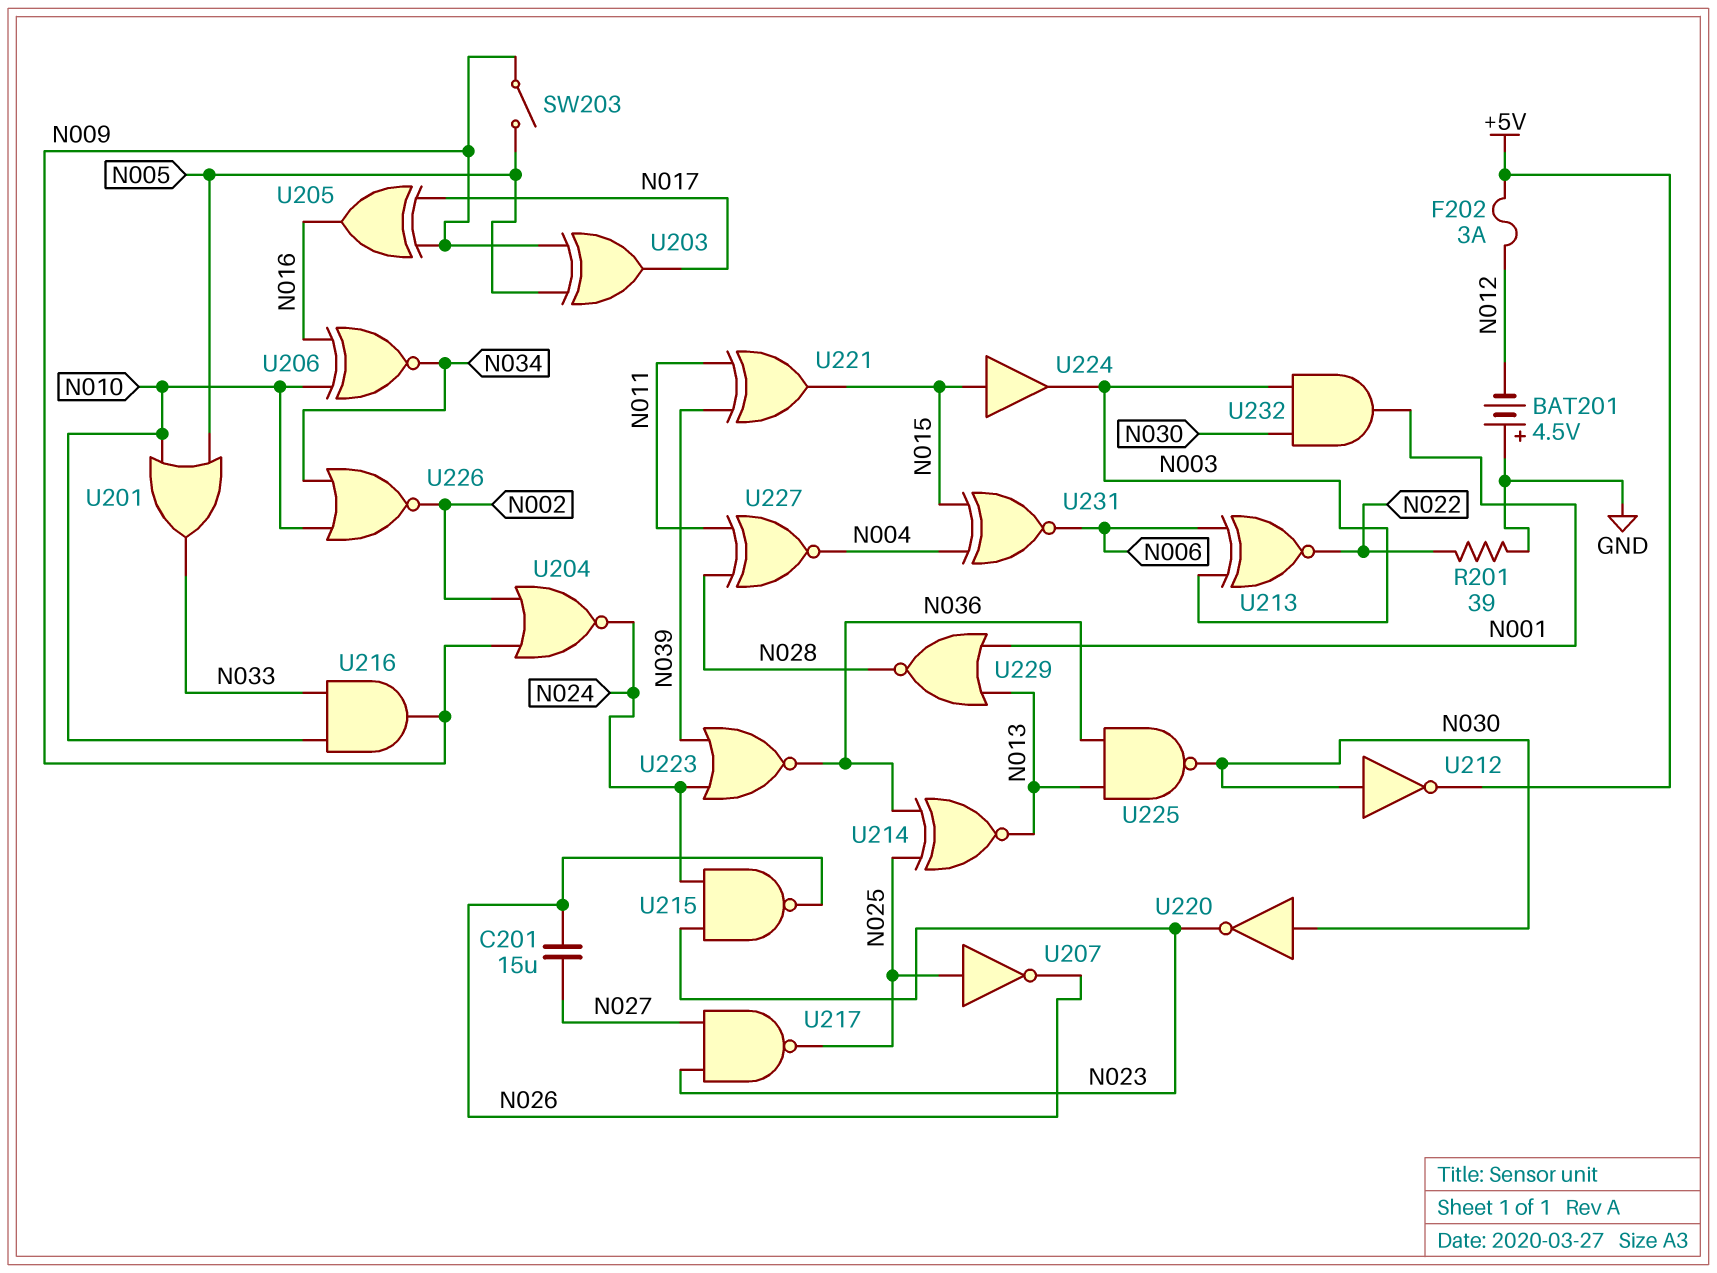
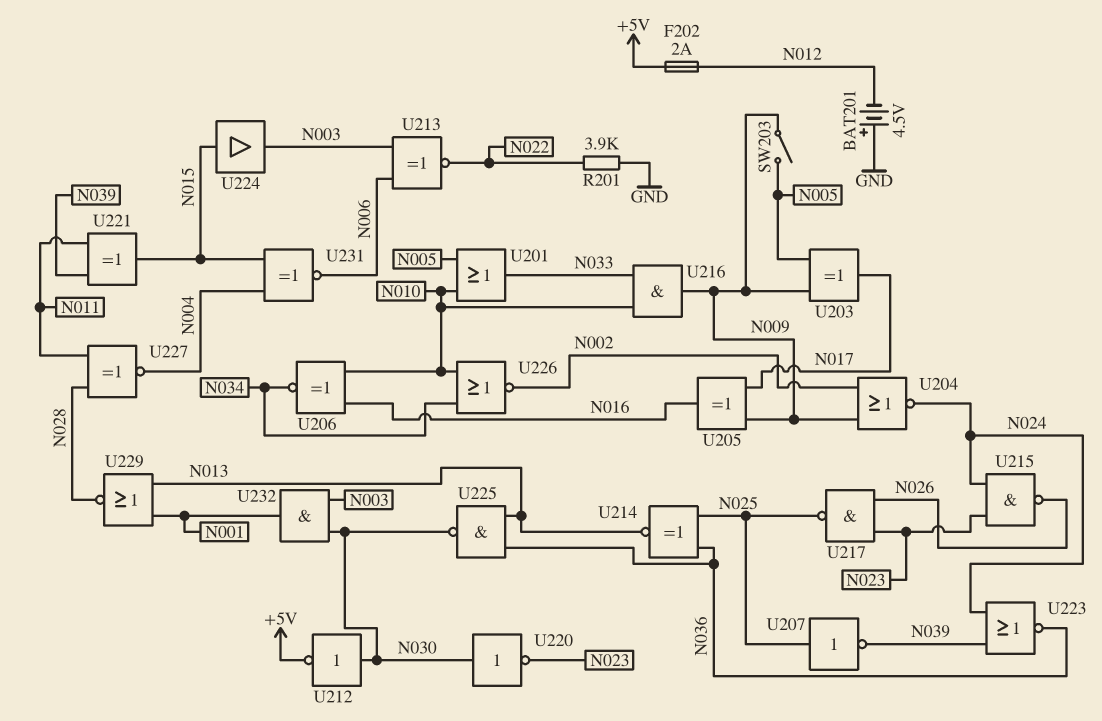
C201: 15uF (N026, N027) -> none
F202: 3A (+5V, N012) -> 2A (+5V, N012)
R201: 39 (GND, N022) -> 3.9k (GND, N022)
U207: NOT (in N025, out N026) -> NOT (in N025, out N039)
U217: NAND (in N023, in N027, out N025) -> NAND (in N023, in N026, out N025)

